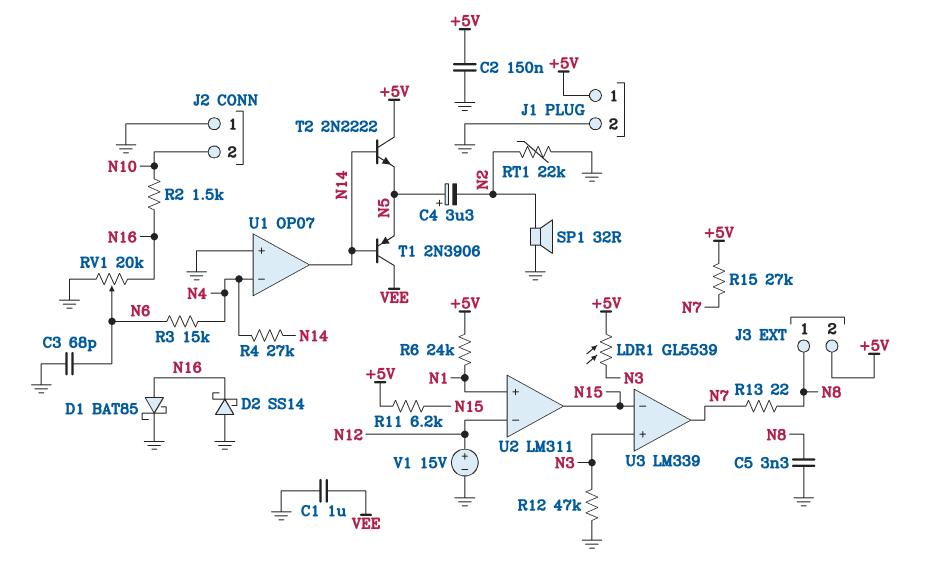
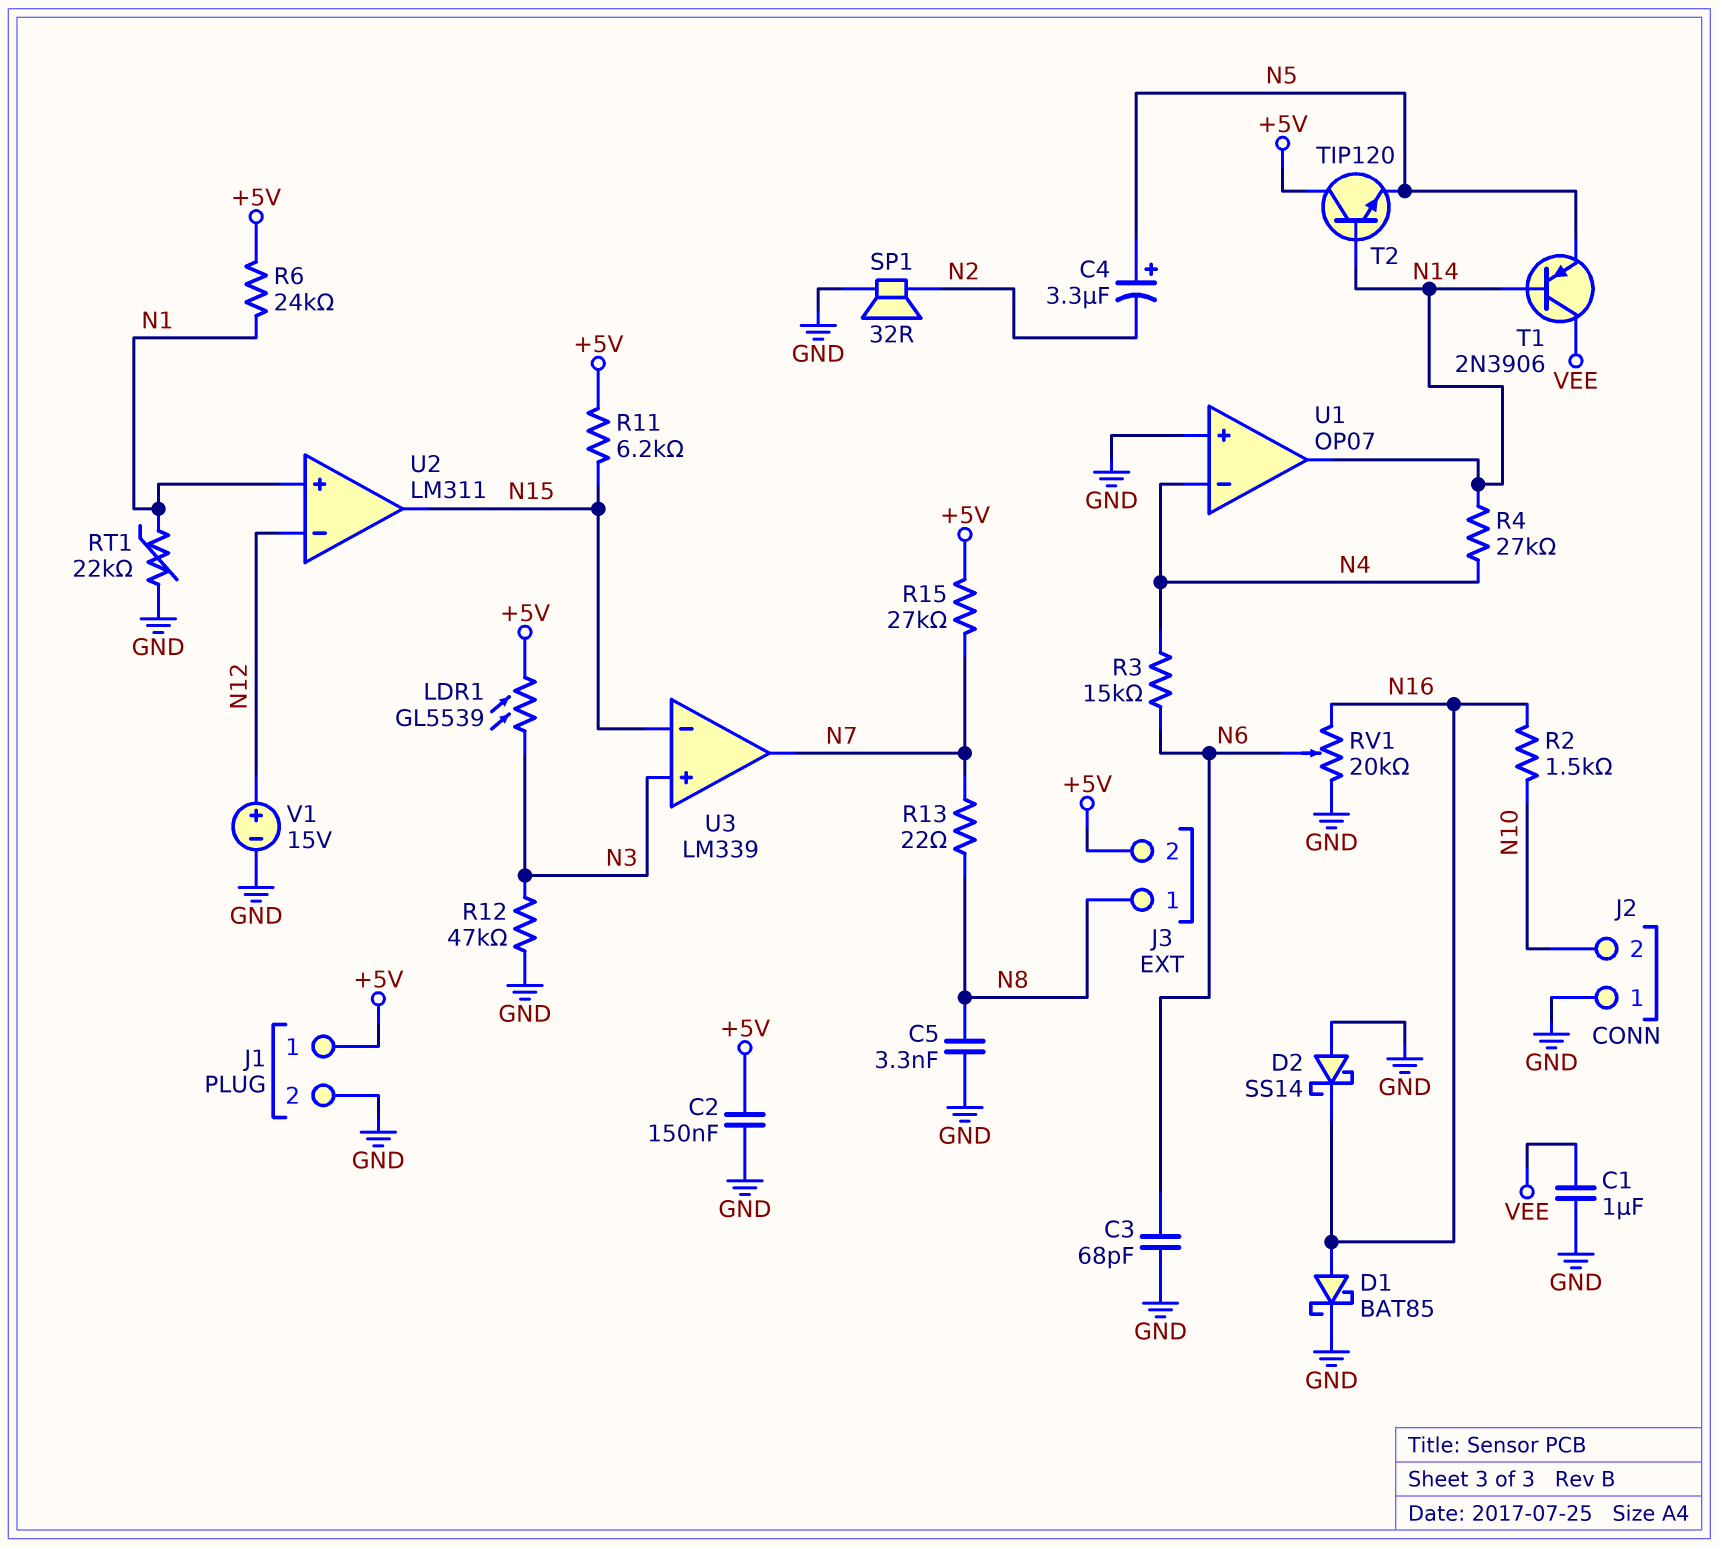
RT1: 22k (GND, N2) -> 22k (GND, N1)
T2: NPN 2N2222 (B N14, C +5V, E N5) -> NPN TIP120 (B N14, C +5V, E N5)

